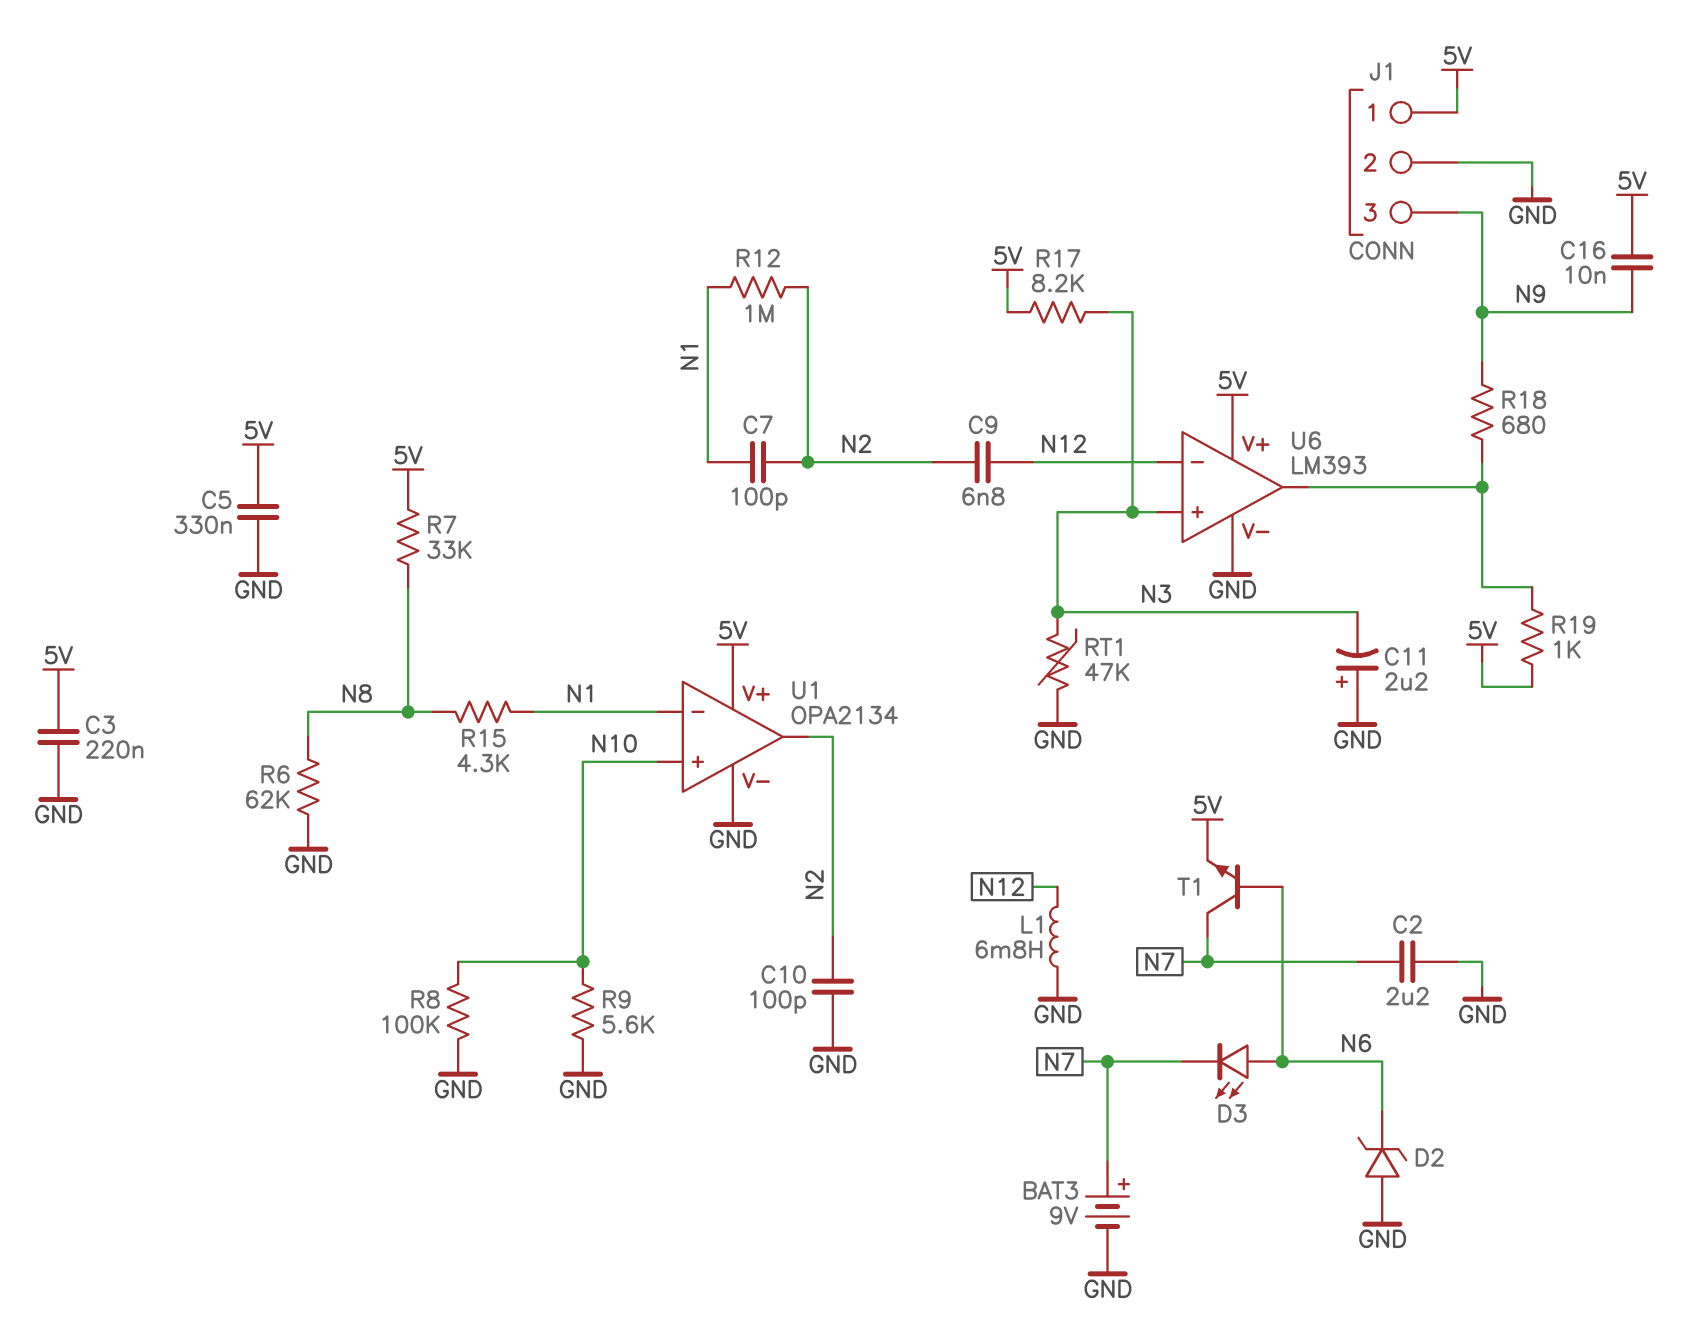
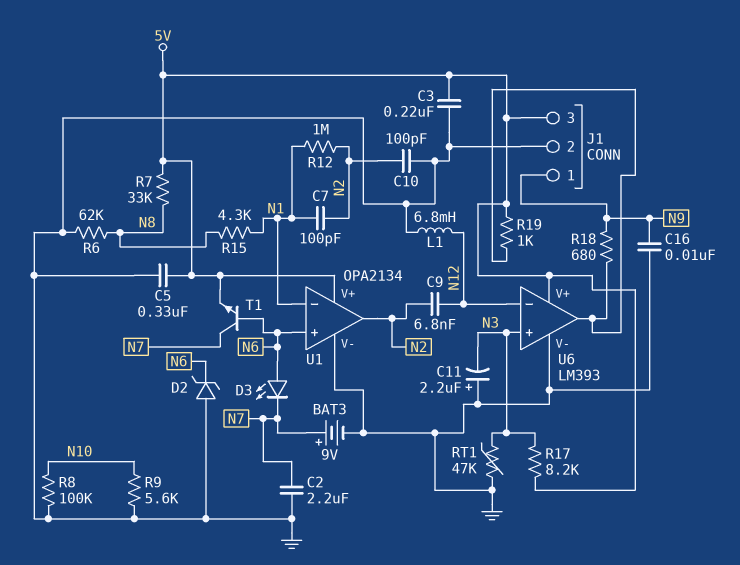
C16: 10nF (5V, N9) -> 10nF (GND, N9)
J1 pin 1: 5V -> N9
J1 pin 3: N9 -> 5V
U1 pin in+: N10 -> N6

